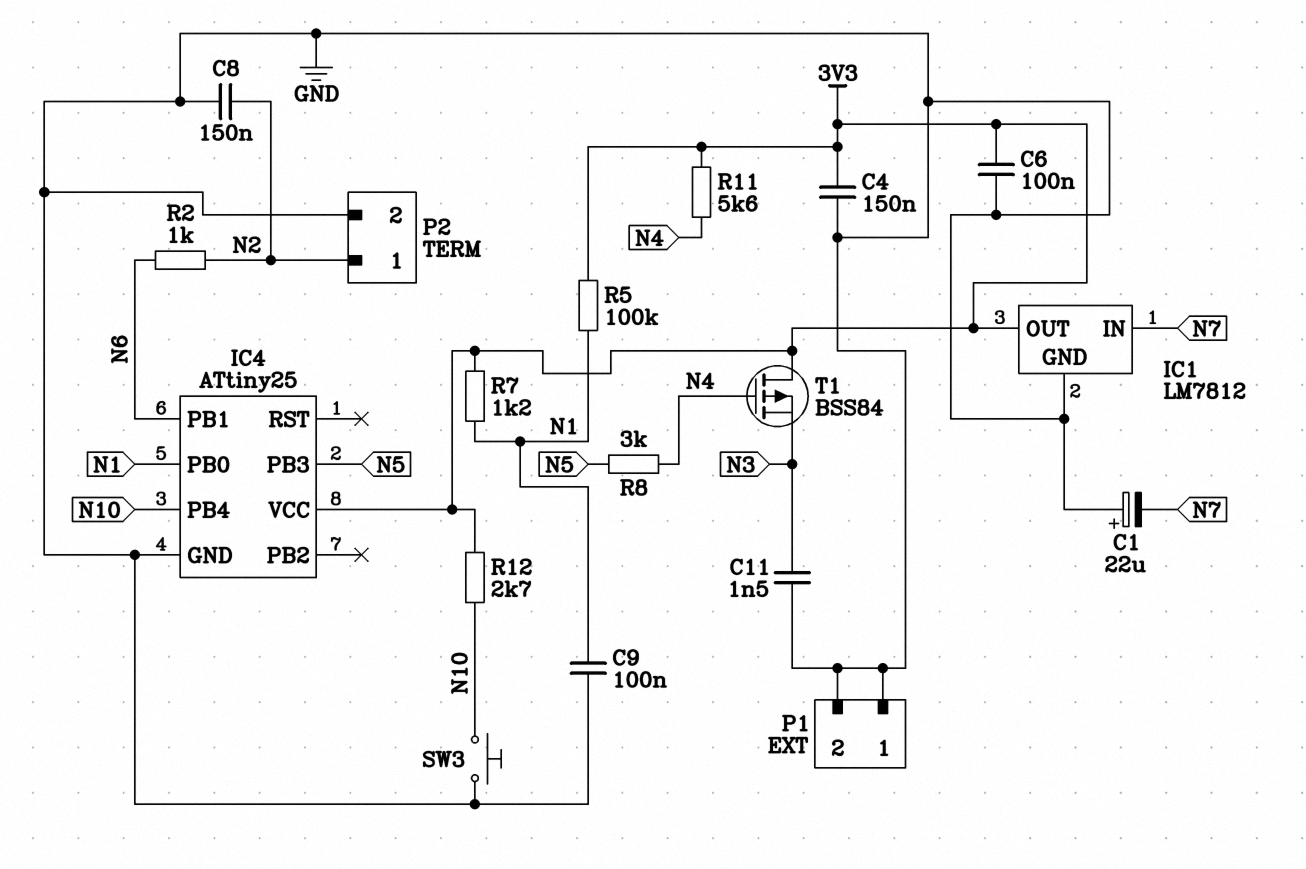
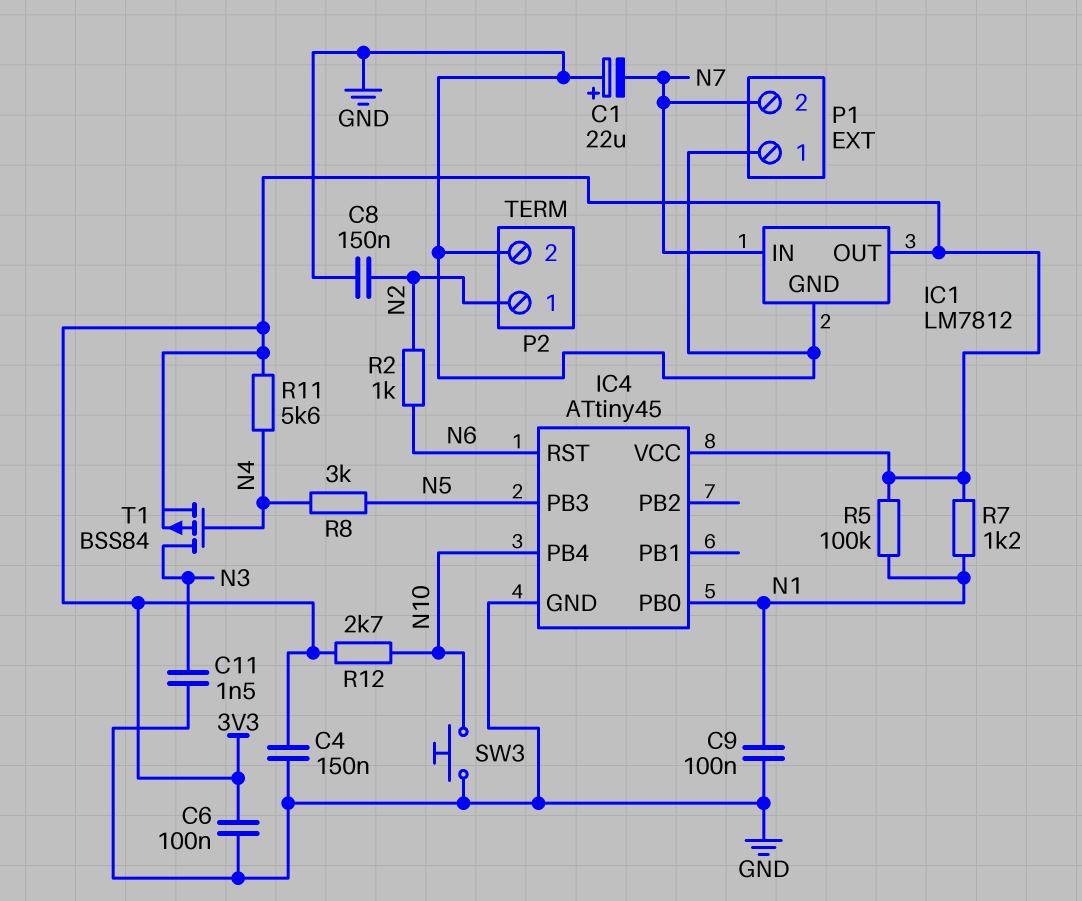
IC4: ATtiny25 -> ATtiny45
IC4 pin PB1: N6 -> none
IC4 pin RST: none -> N6
P1 pin 2: GND -> N7
T1: PMOS BSS84 (G N4, D 3V3, S N3) -> PMOS BSS84 (G N4, D N3, S 3V3)

